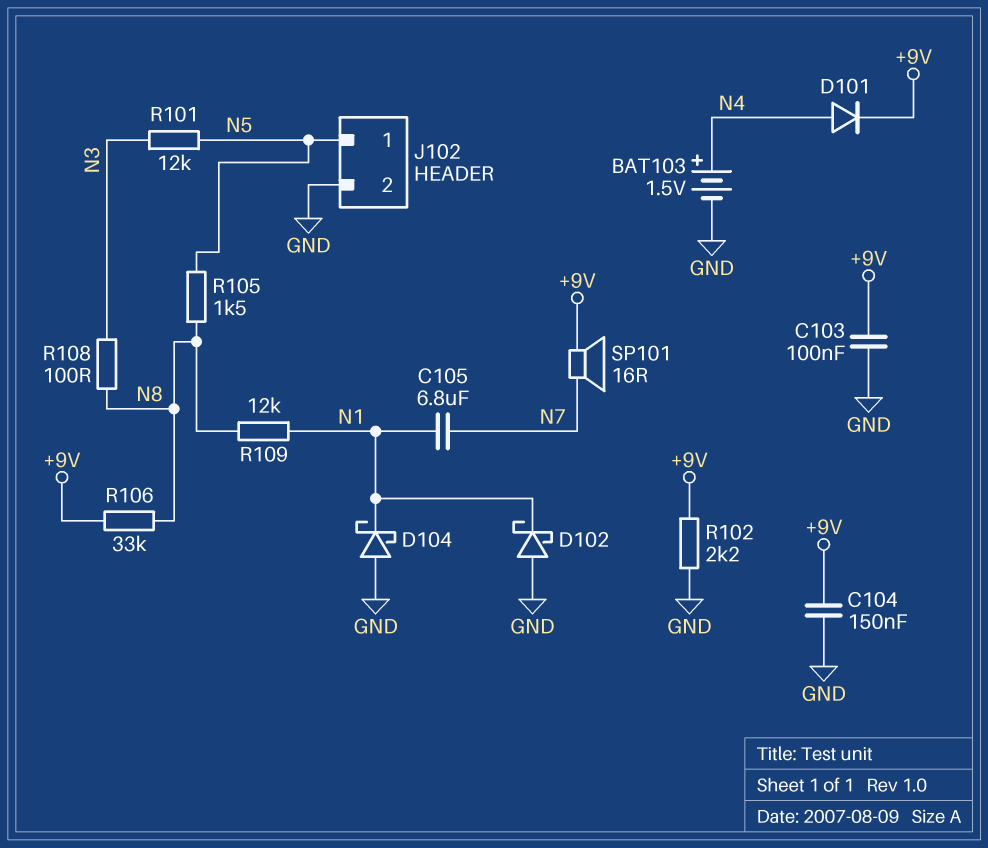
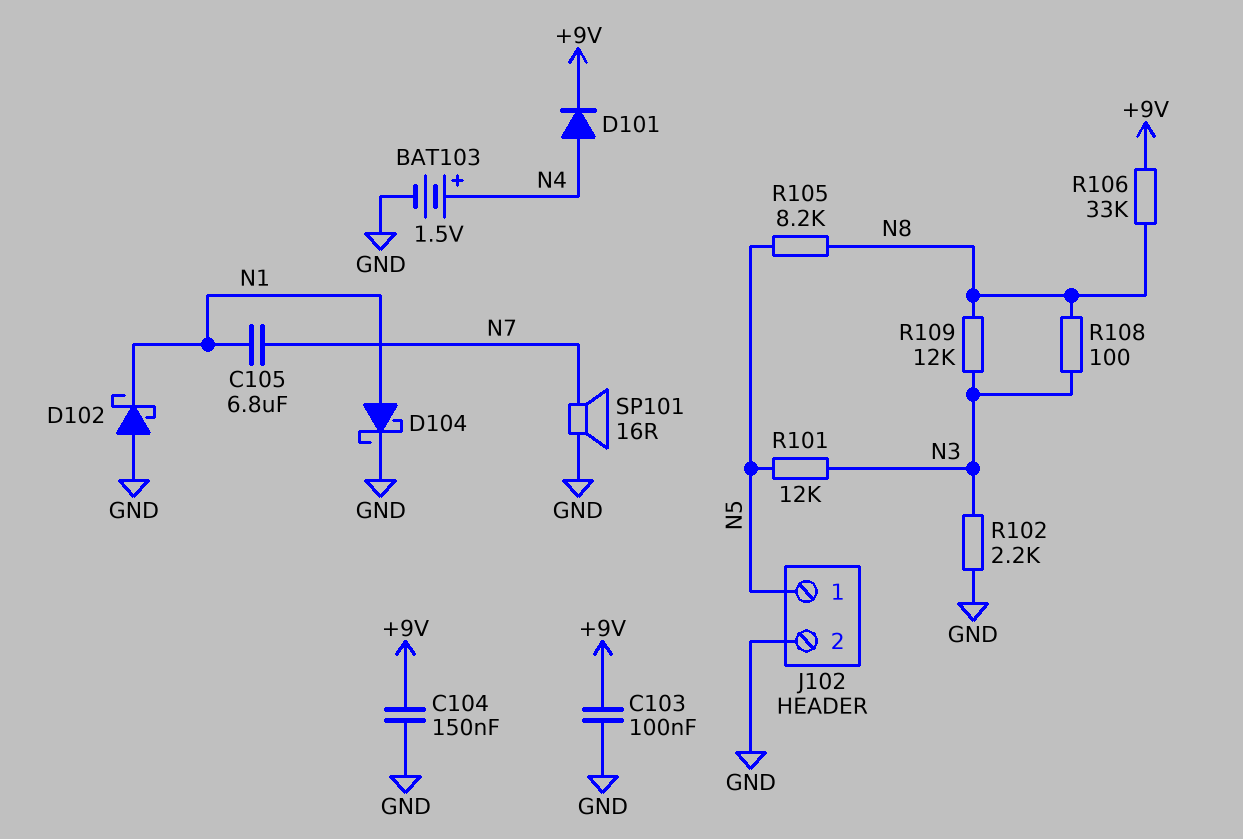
D104: schottky (A GND, K N1) -> schottky (A N1, K GND)
R102: 2.2k (+9V, GND) -> 2.2k (GND, N3)
R105: 1.5k (N5, N8) -> 8.2k (N5, N8)
R109: 12k (N1, N8) -> 12k (N3, N8)
SP101: speaker 16R (+9V, N7) -> speaker 16R (GND, N7)

